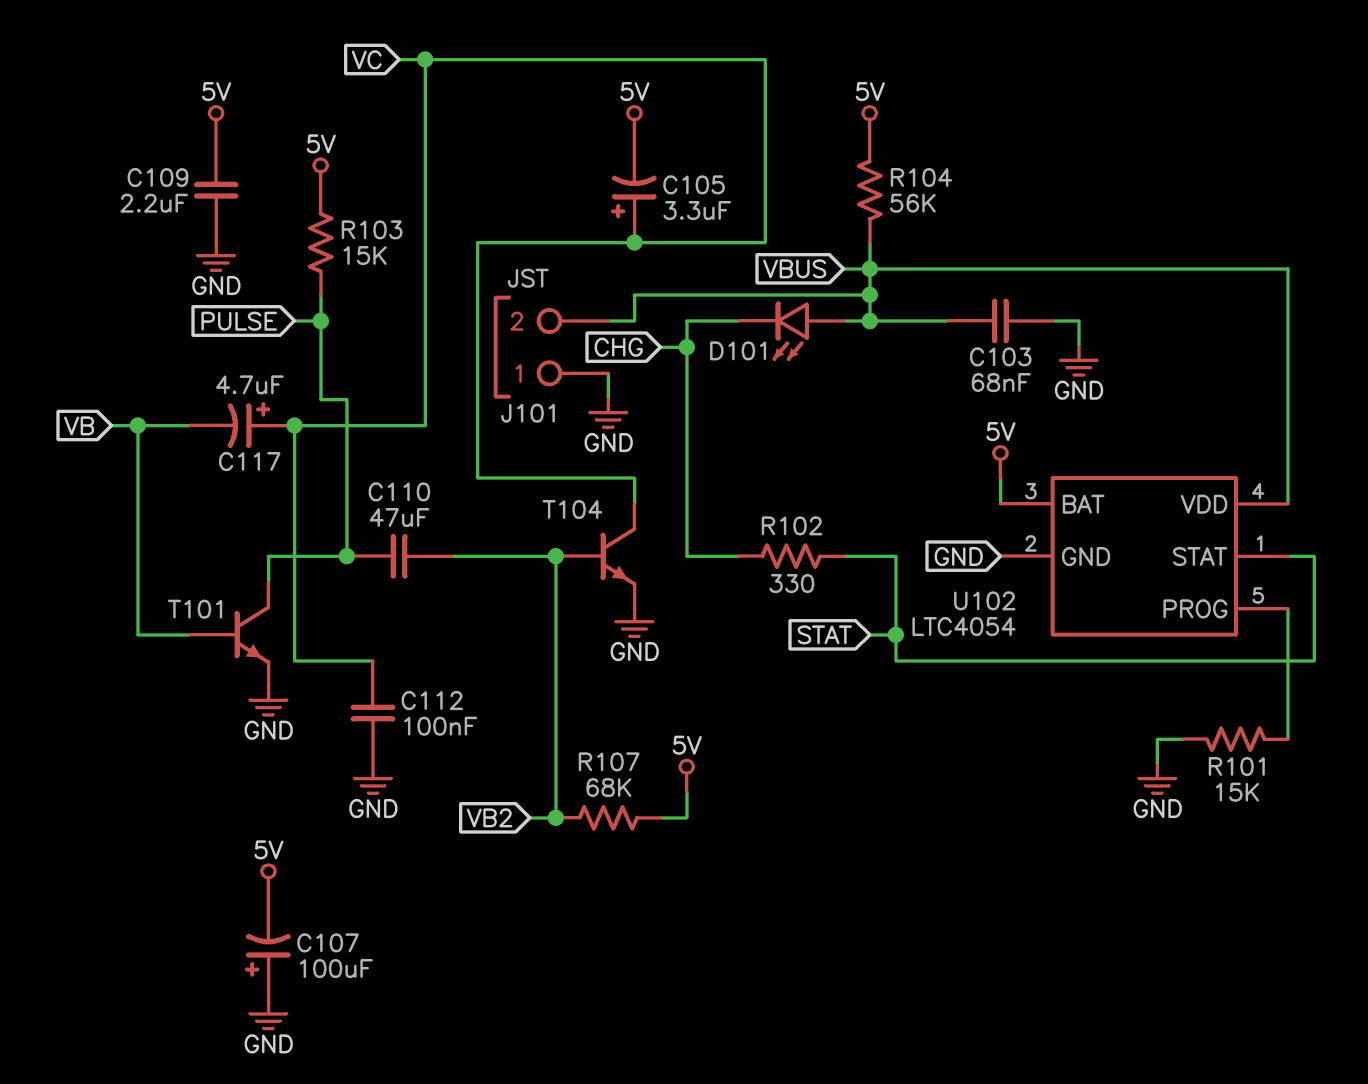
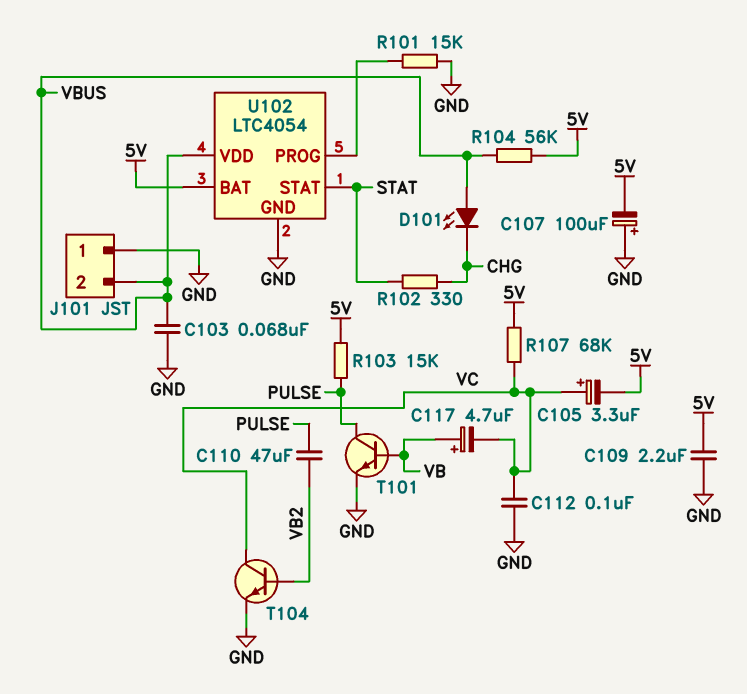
C117: 4.7uF (plus VC, minus VB) -> 4.7uF (plus VB, minus VC)
R107: 68k (5V, VB2) -> 68k (5V, VC)

